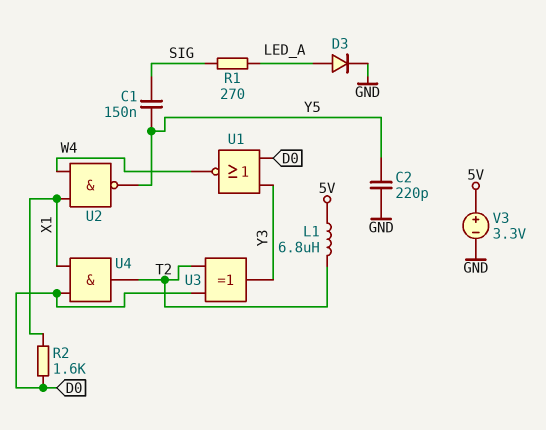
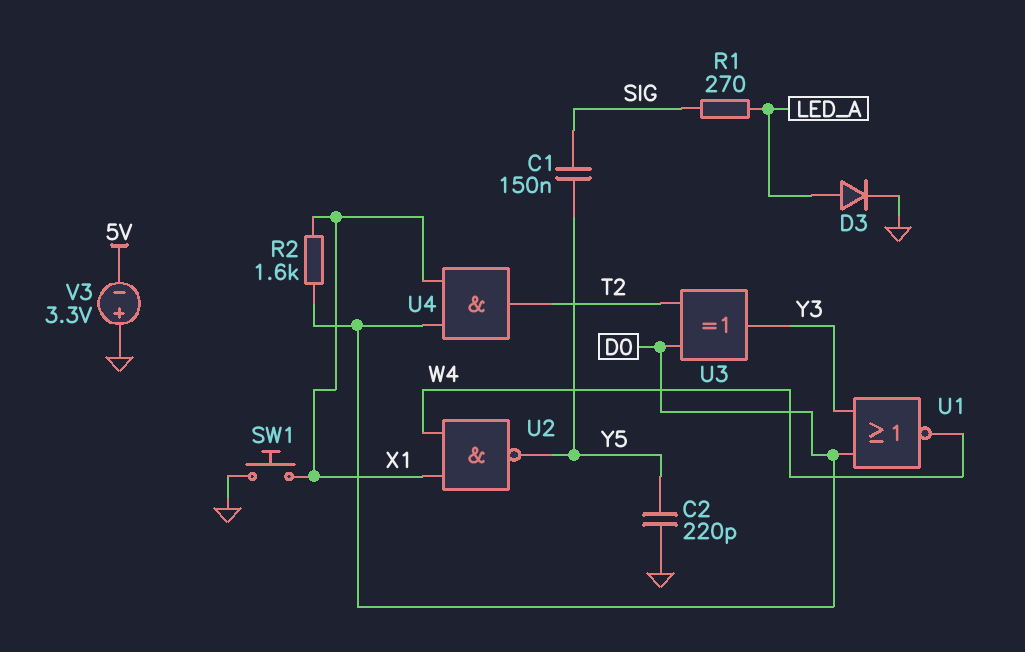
L1: 6.8uH (5V, T2) -> none
SW1: none -> button (GND, X1)
V3: 3.3V (plus 5V, minus GND) -> 3.3V (plus GND, minus 5V)

